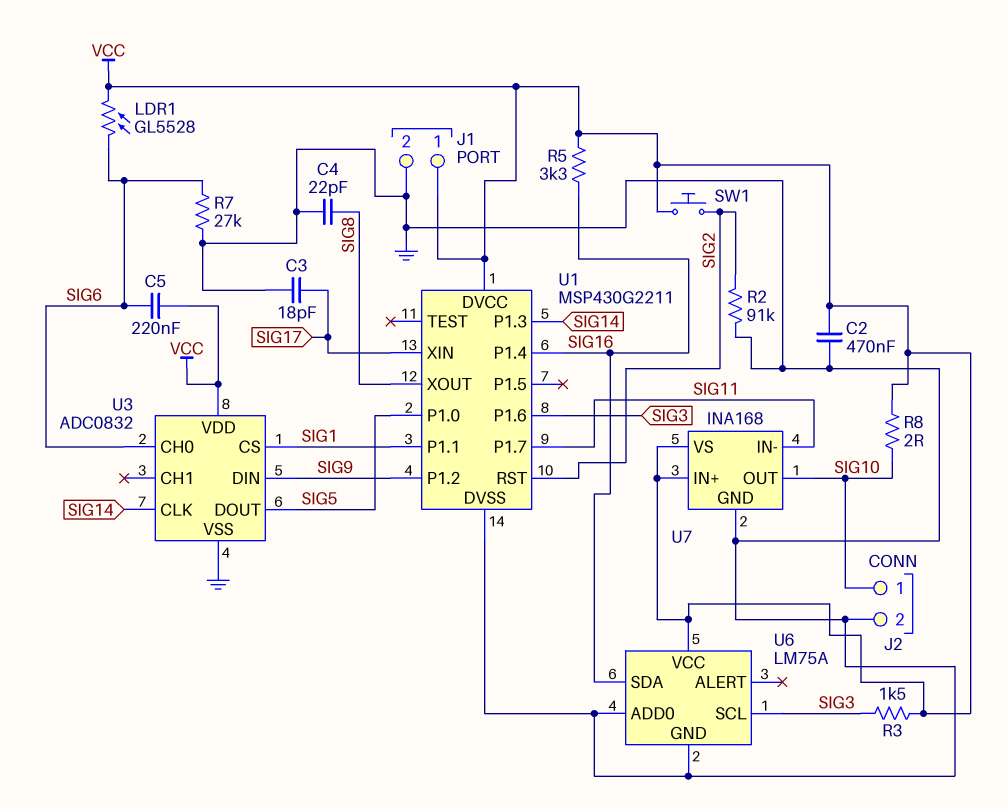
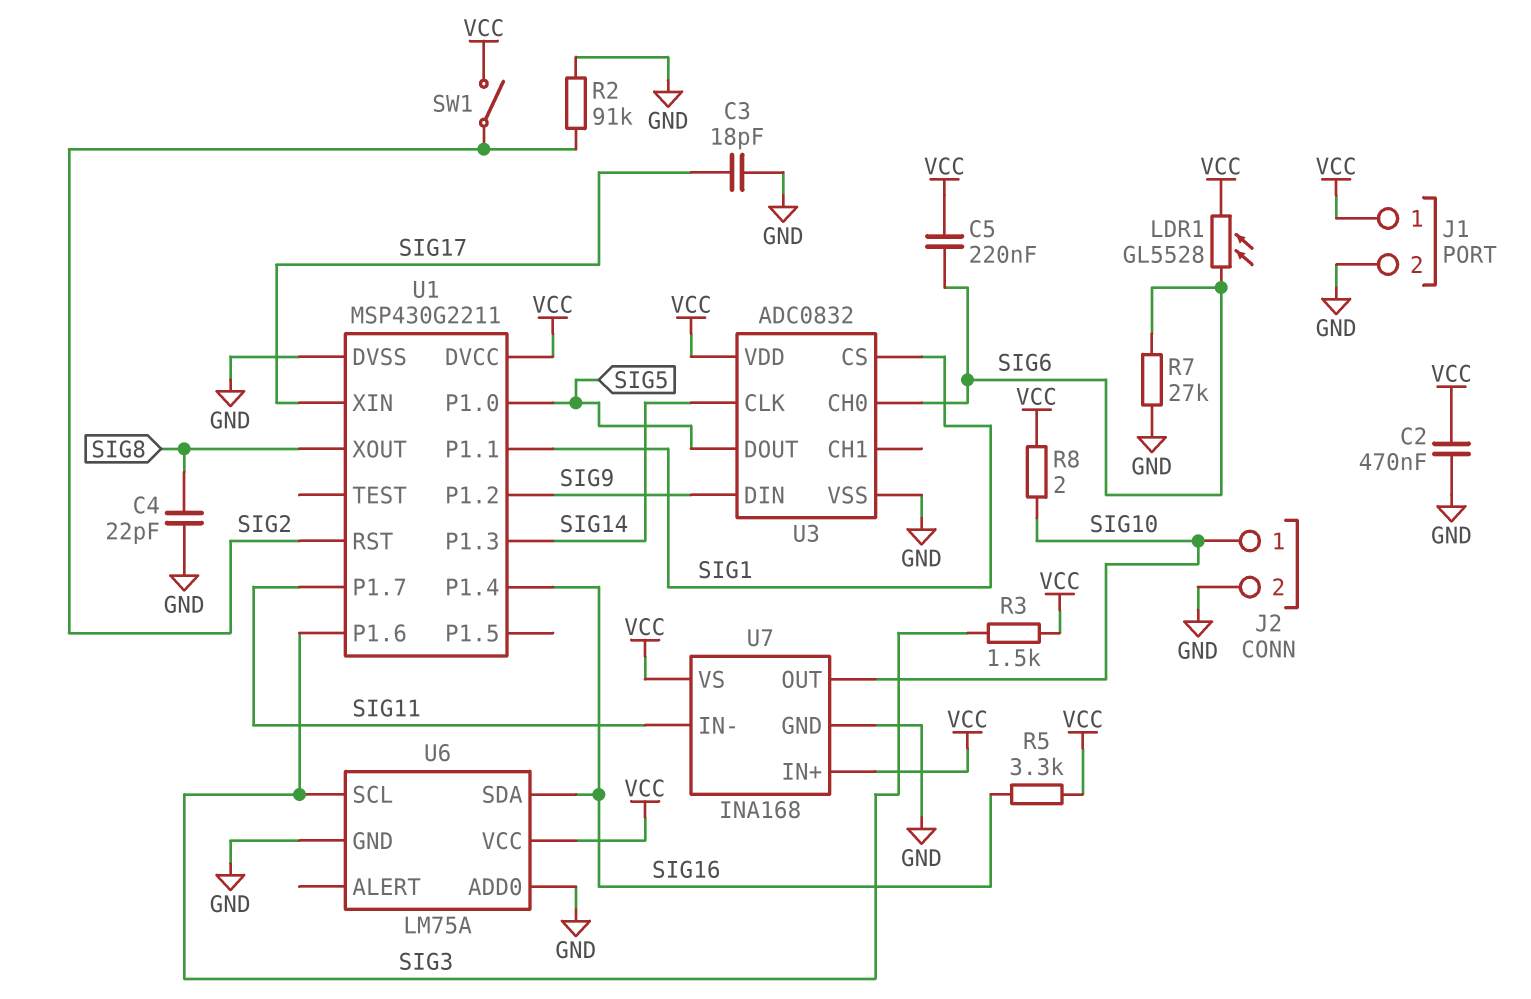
SW1: button (SIG2, VCC) -> switch (SIG2, VCC)

